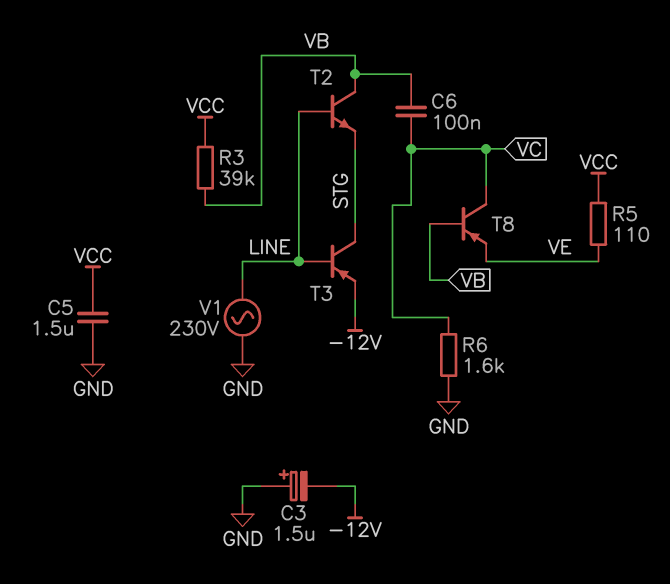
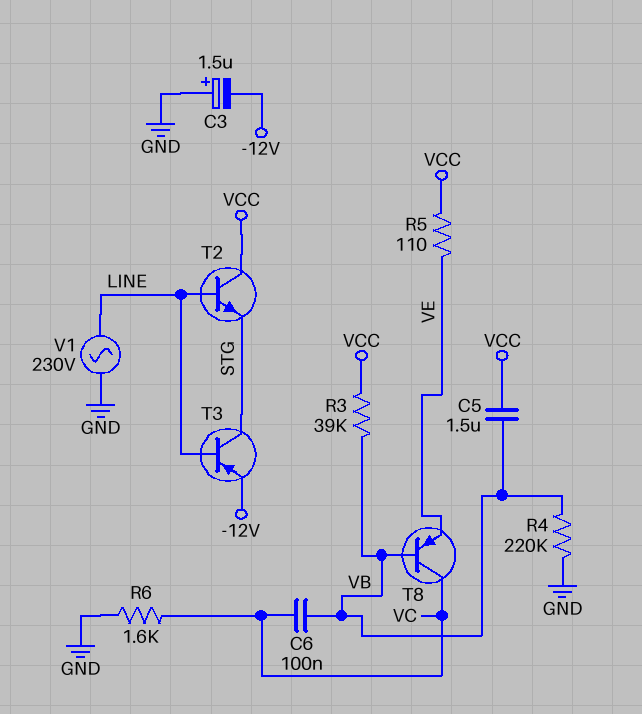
C5: 1.5uF (GND, VCC) -> 1.5uF (VB, VCC)
R4: none -> 220k (GND, VB)
T2: NPN (B LINE, C VB, E STG) -> NPN (B LINE, C VCC, E STG)

